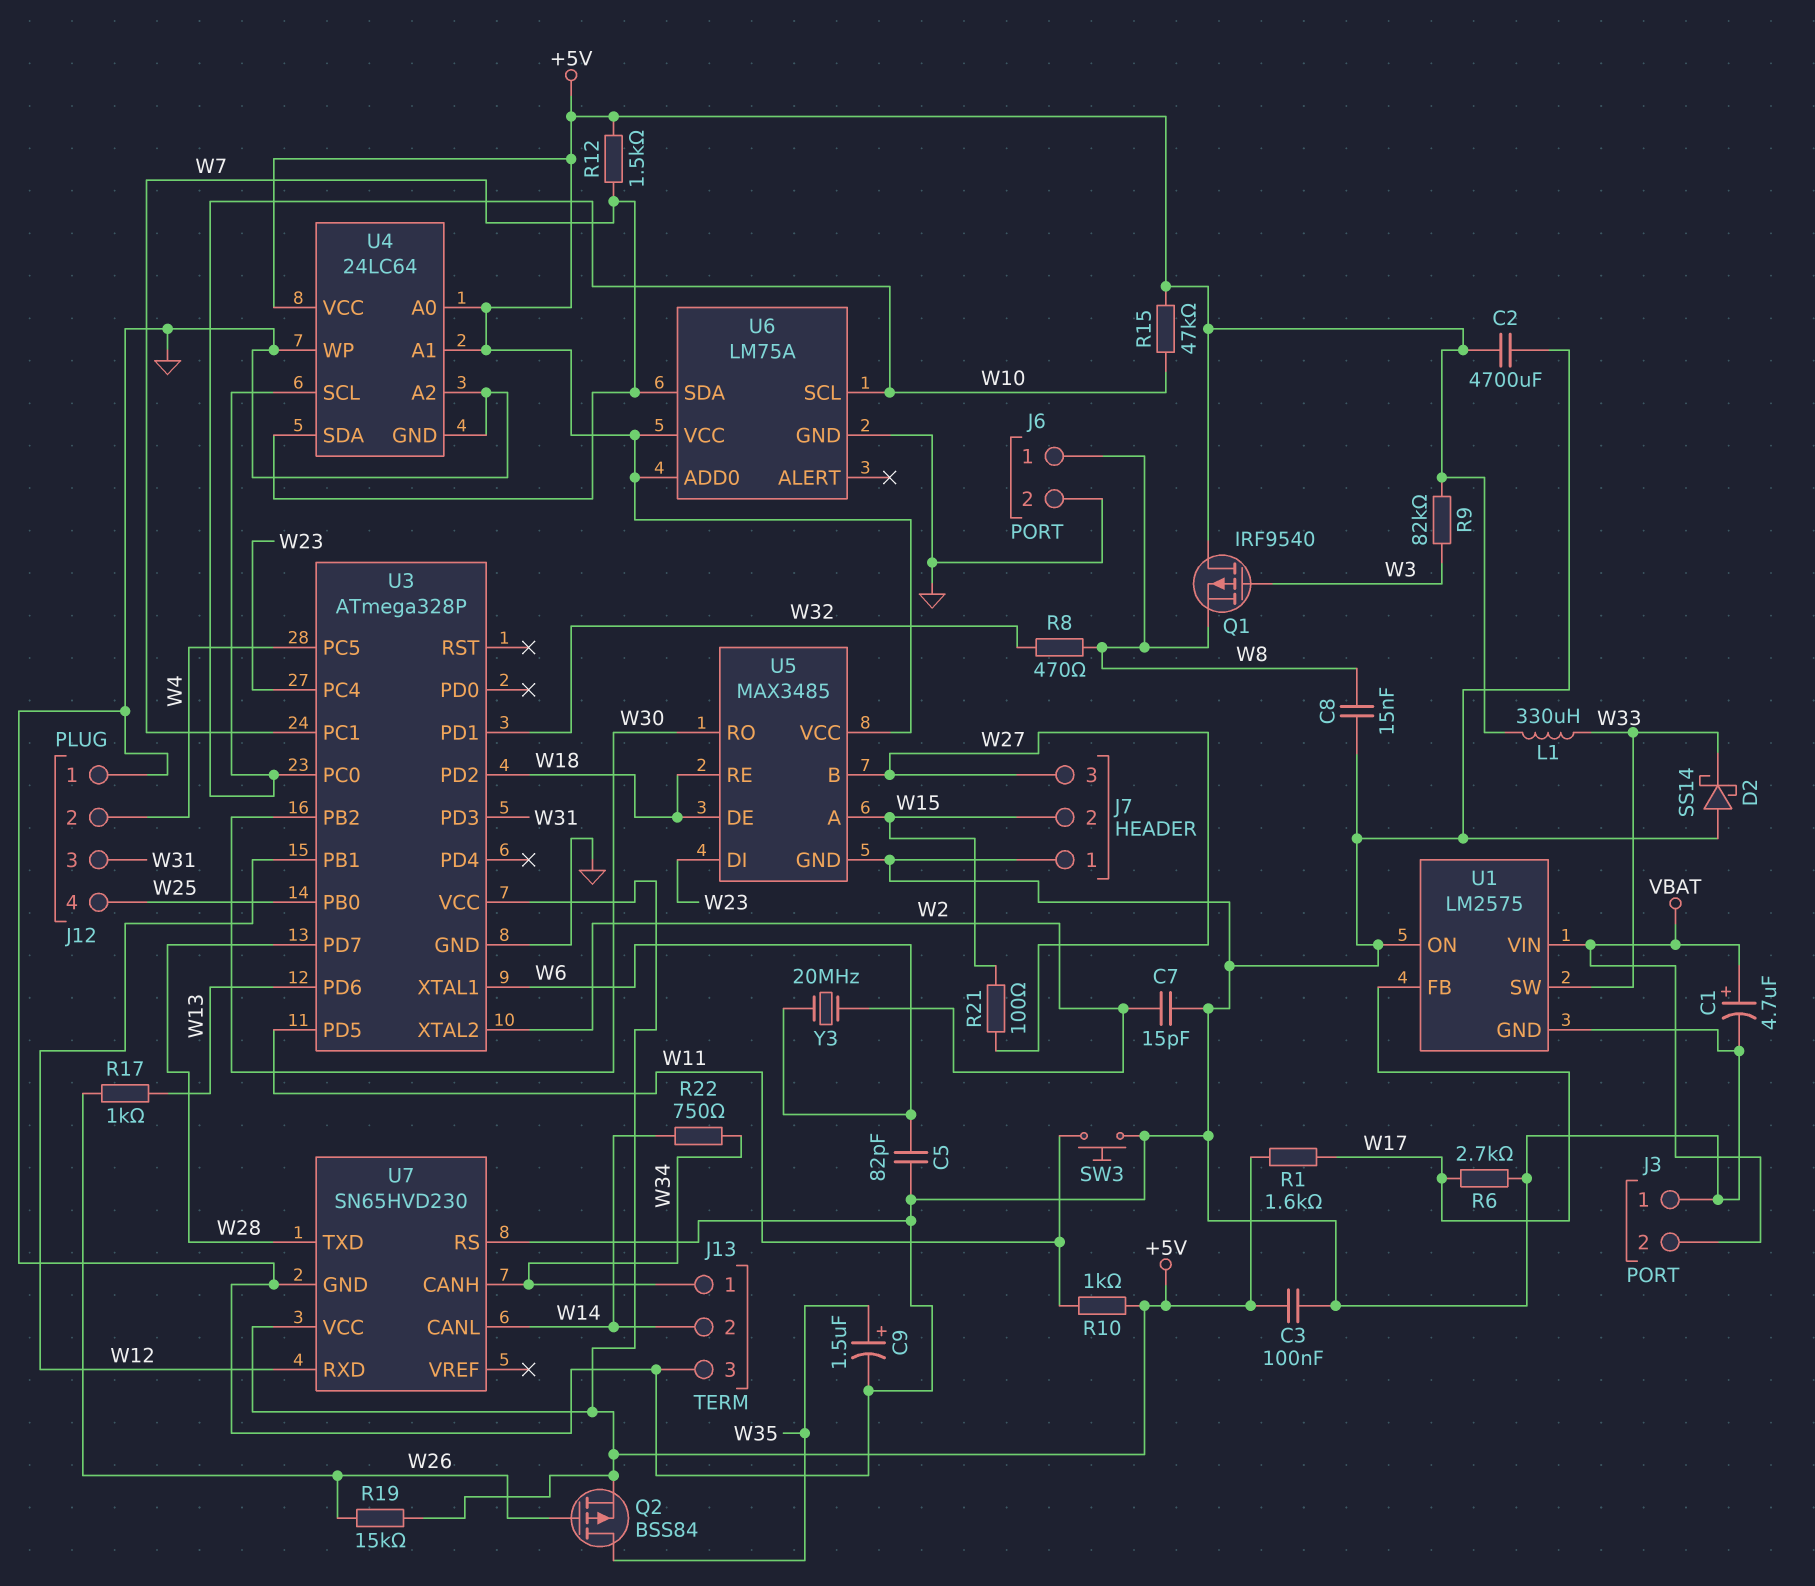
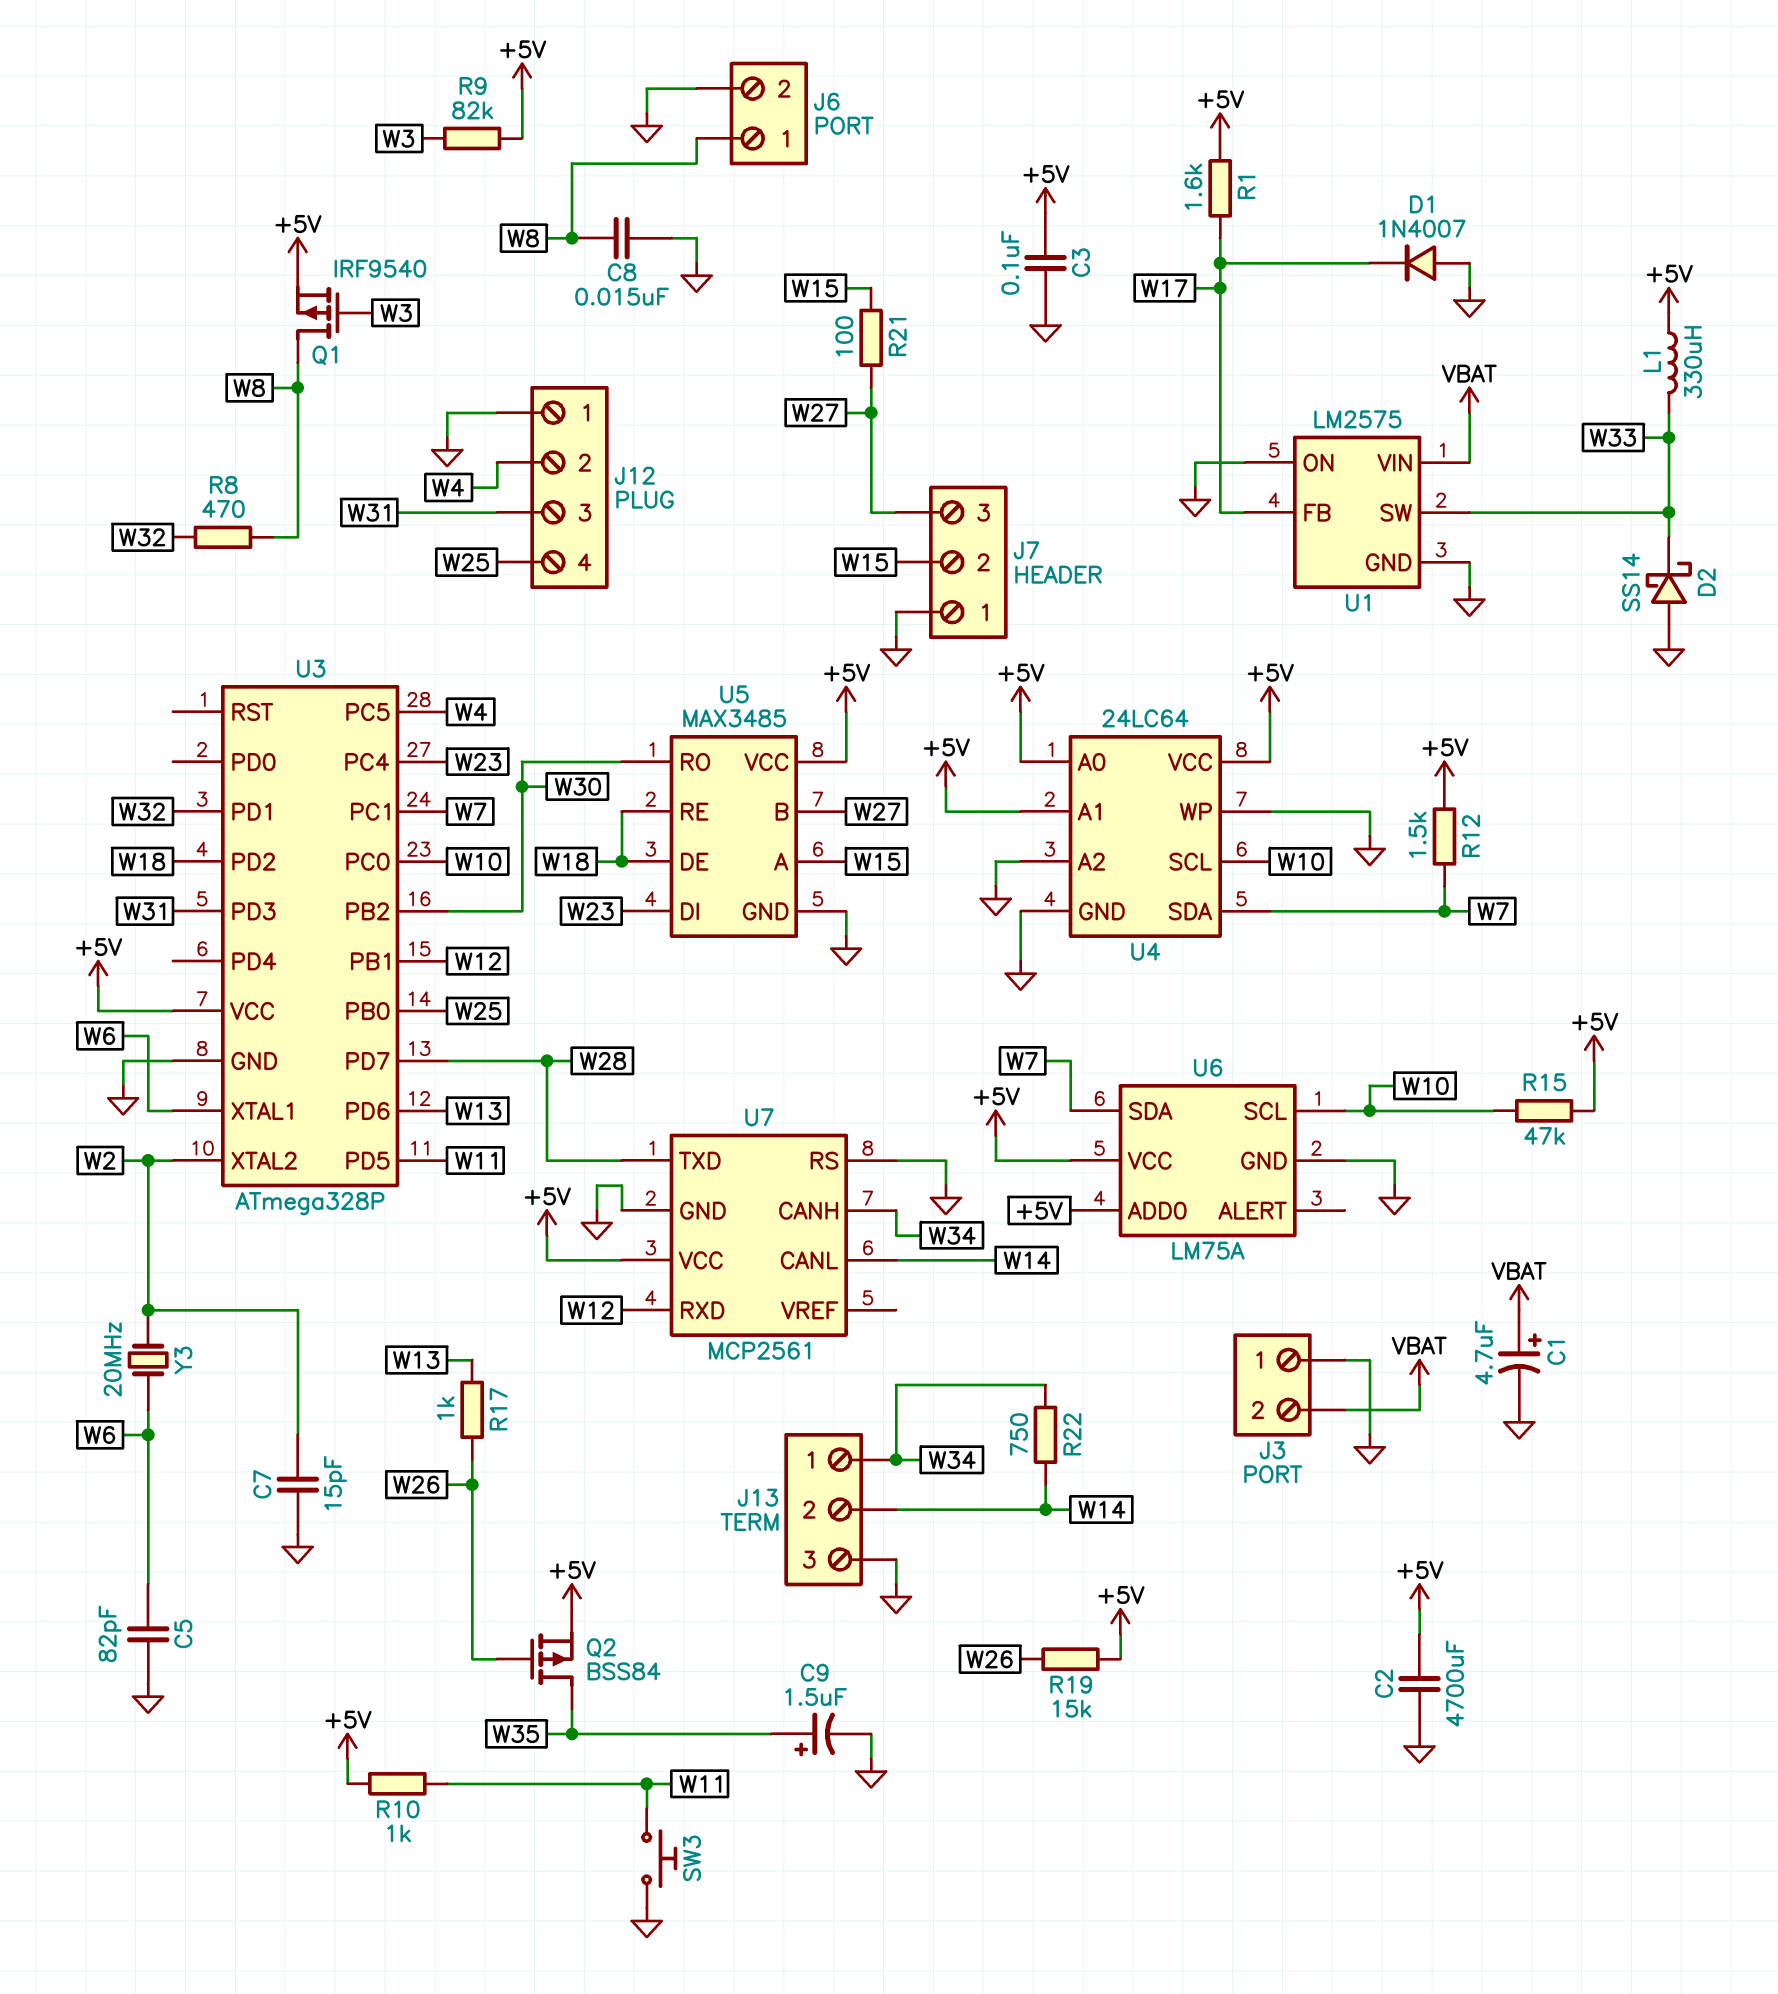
D1: none -> diode 1N4007 (A GND, K W17)
Q1: PMOS IRF9540 (G W3, D +5V, S W8) -> PMOS IRF9540 (G W3, D W8, S +5V)
R6: 2.7k (GND, W17) -> none
U7: SN65HVD230 -> MCP2561

